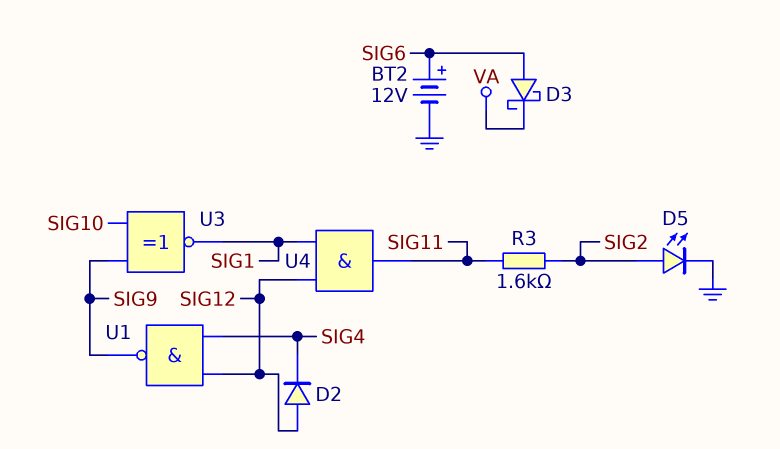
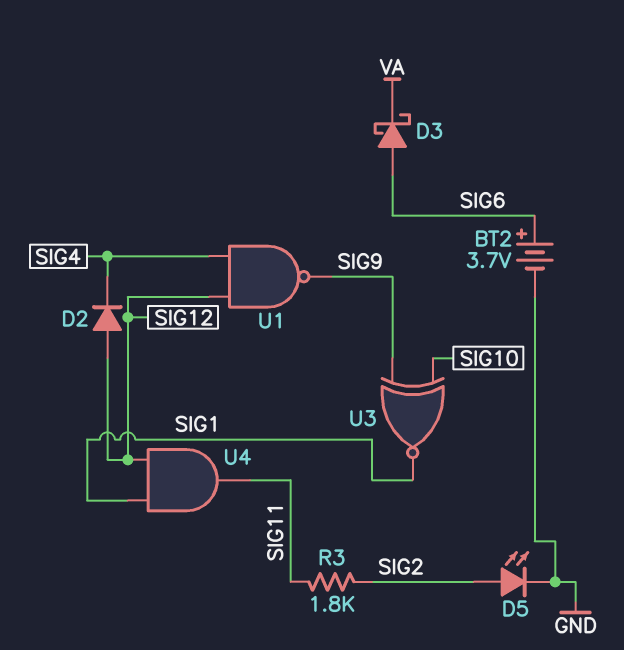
BT2: 12V (plus SIG6, minus GND) -> 3.7V (plus SIG6, minus GND)
R3: 1.6k (SIG2, SIG11) -> 1.8k (SIG2, SIG11)

